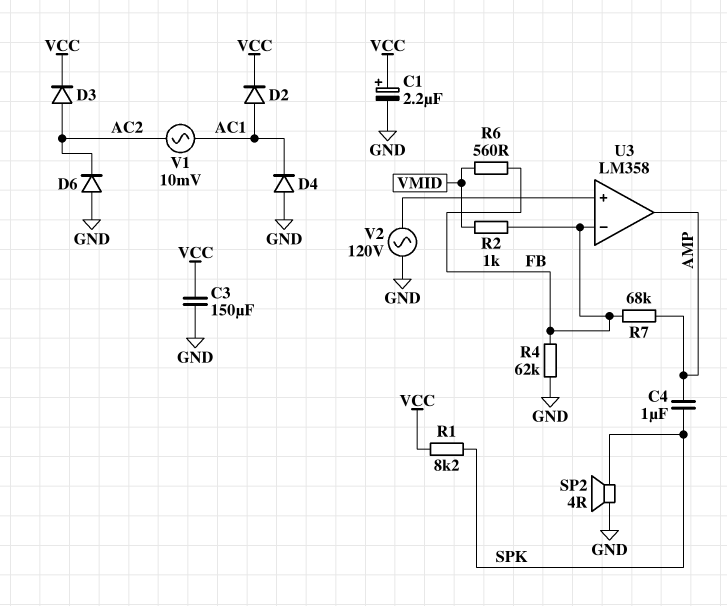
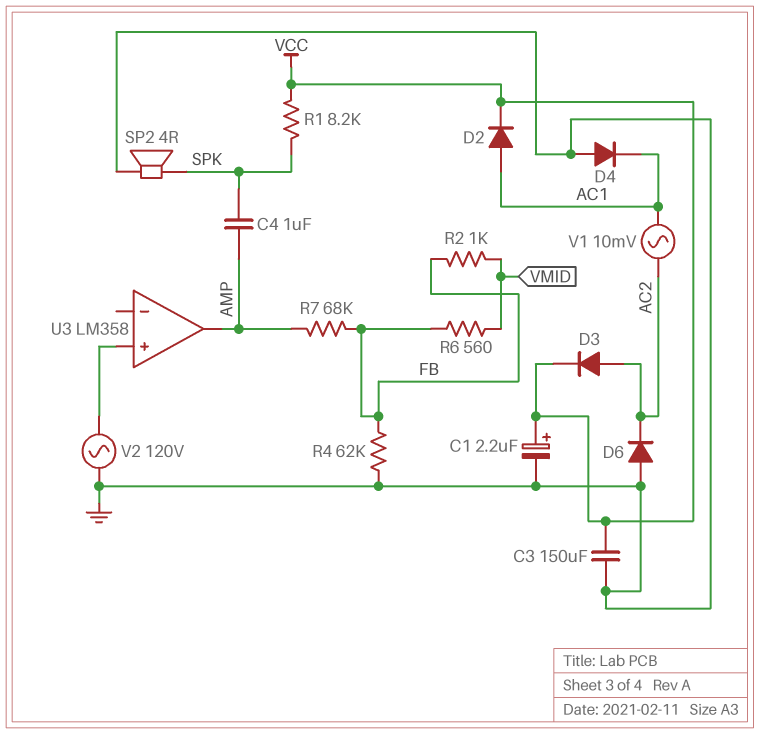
U3 pin in-: FB -> none

